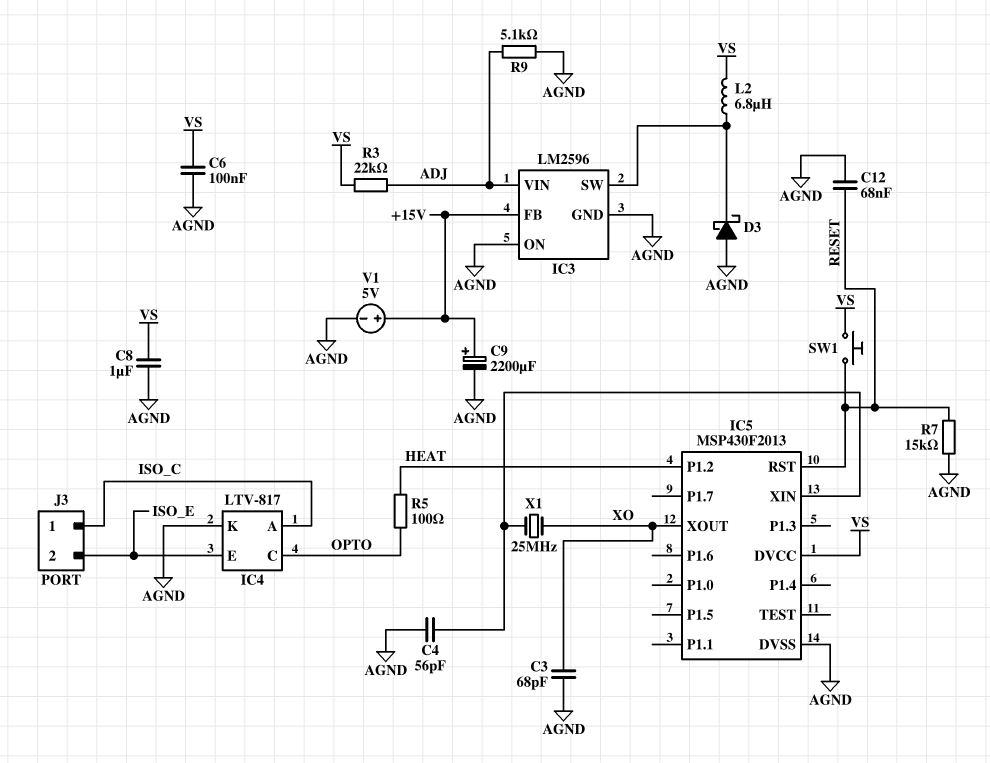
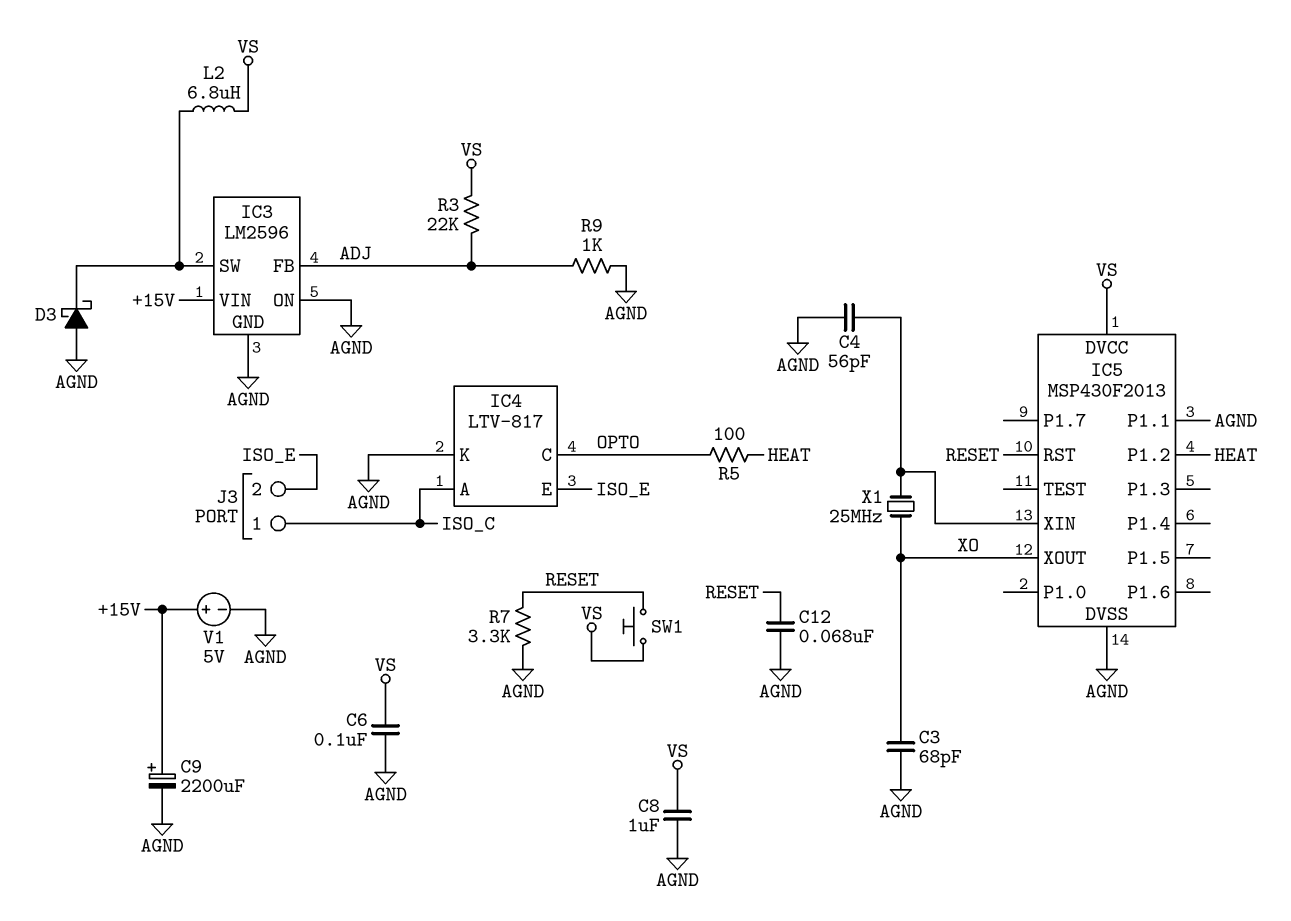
IC3 pin FB: +15V -> ADJ
IC3 pin VIN: ADJ -> +15V
IC5 pin P1.1: none -> AGND
R7: 15k (AGND, RESET) -> 3.3k (AGND, RESET)
R9: 5.1k (ADJ, AGND) -> 1k (ADJ, AGND)

